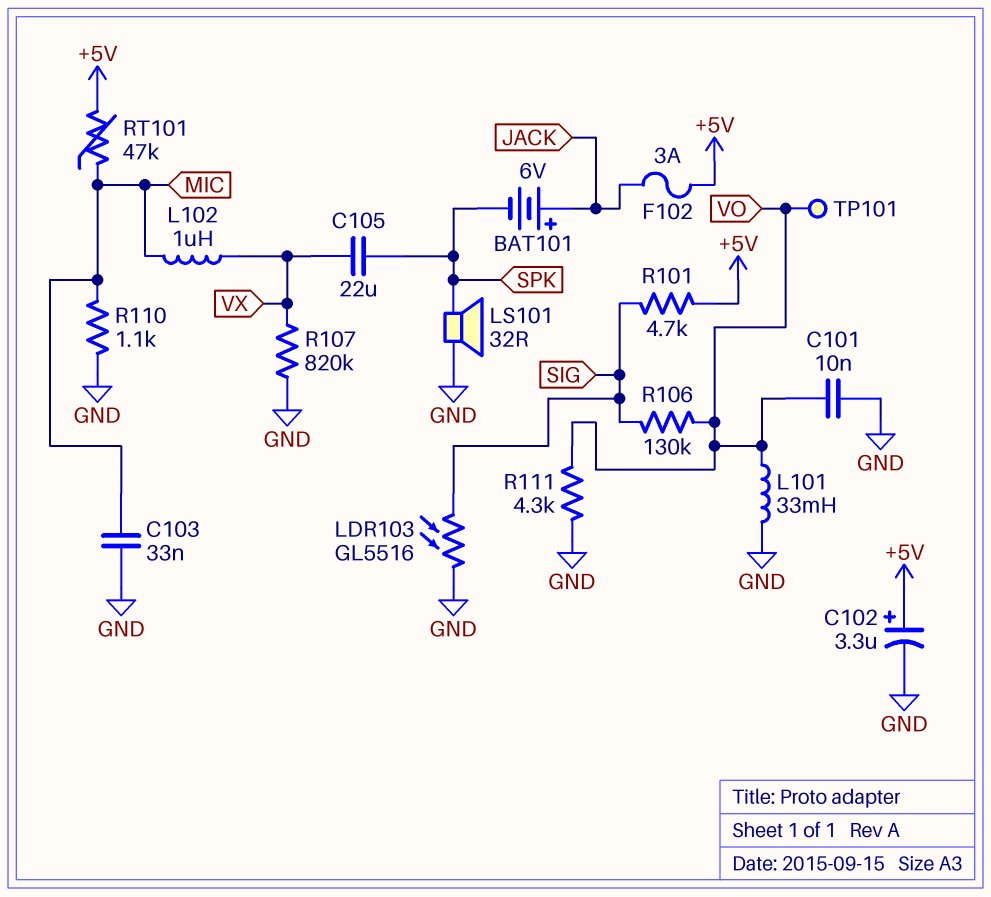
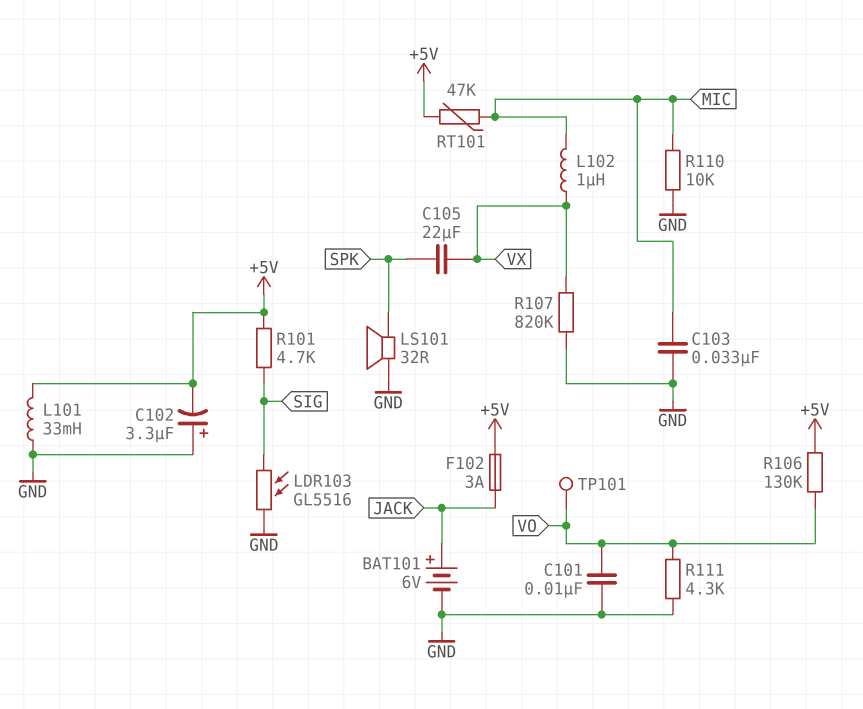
BAT101: 6V (plus JACK, minus SPK) -> 6V (plus JACK, minus GND)
C102: 3.3uF (plus +5V, minus GND) -> 3.3uF (plus GND, minus +5V)
L101: 33mH (GND, VO) -> 33mH (+5V, GND)
R106: 130k (SIG, VO) -> 130k (+5V, VO)
R110: 1.1k (GND, MIC) -> 10k (GND, MIC)

